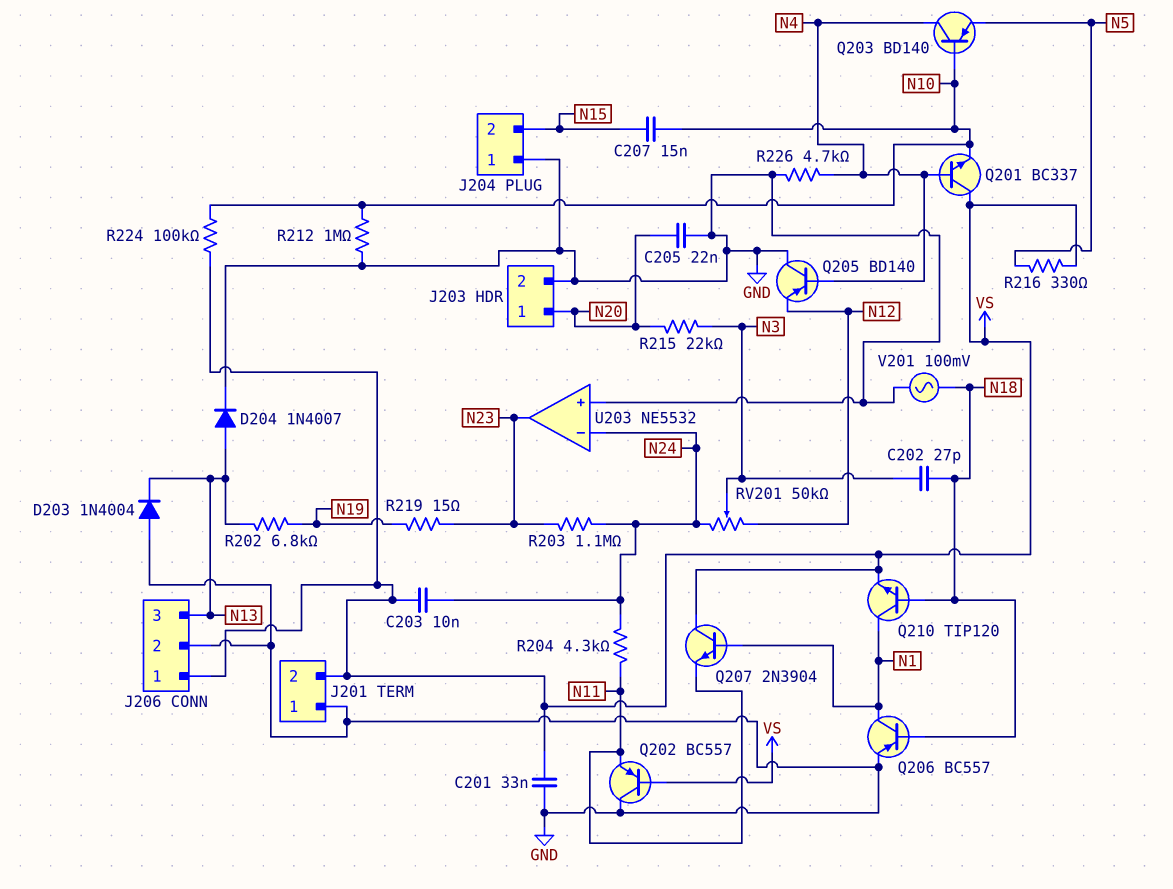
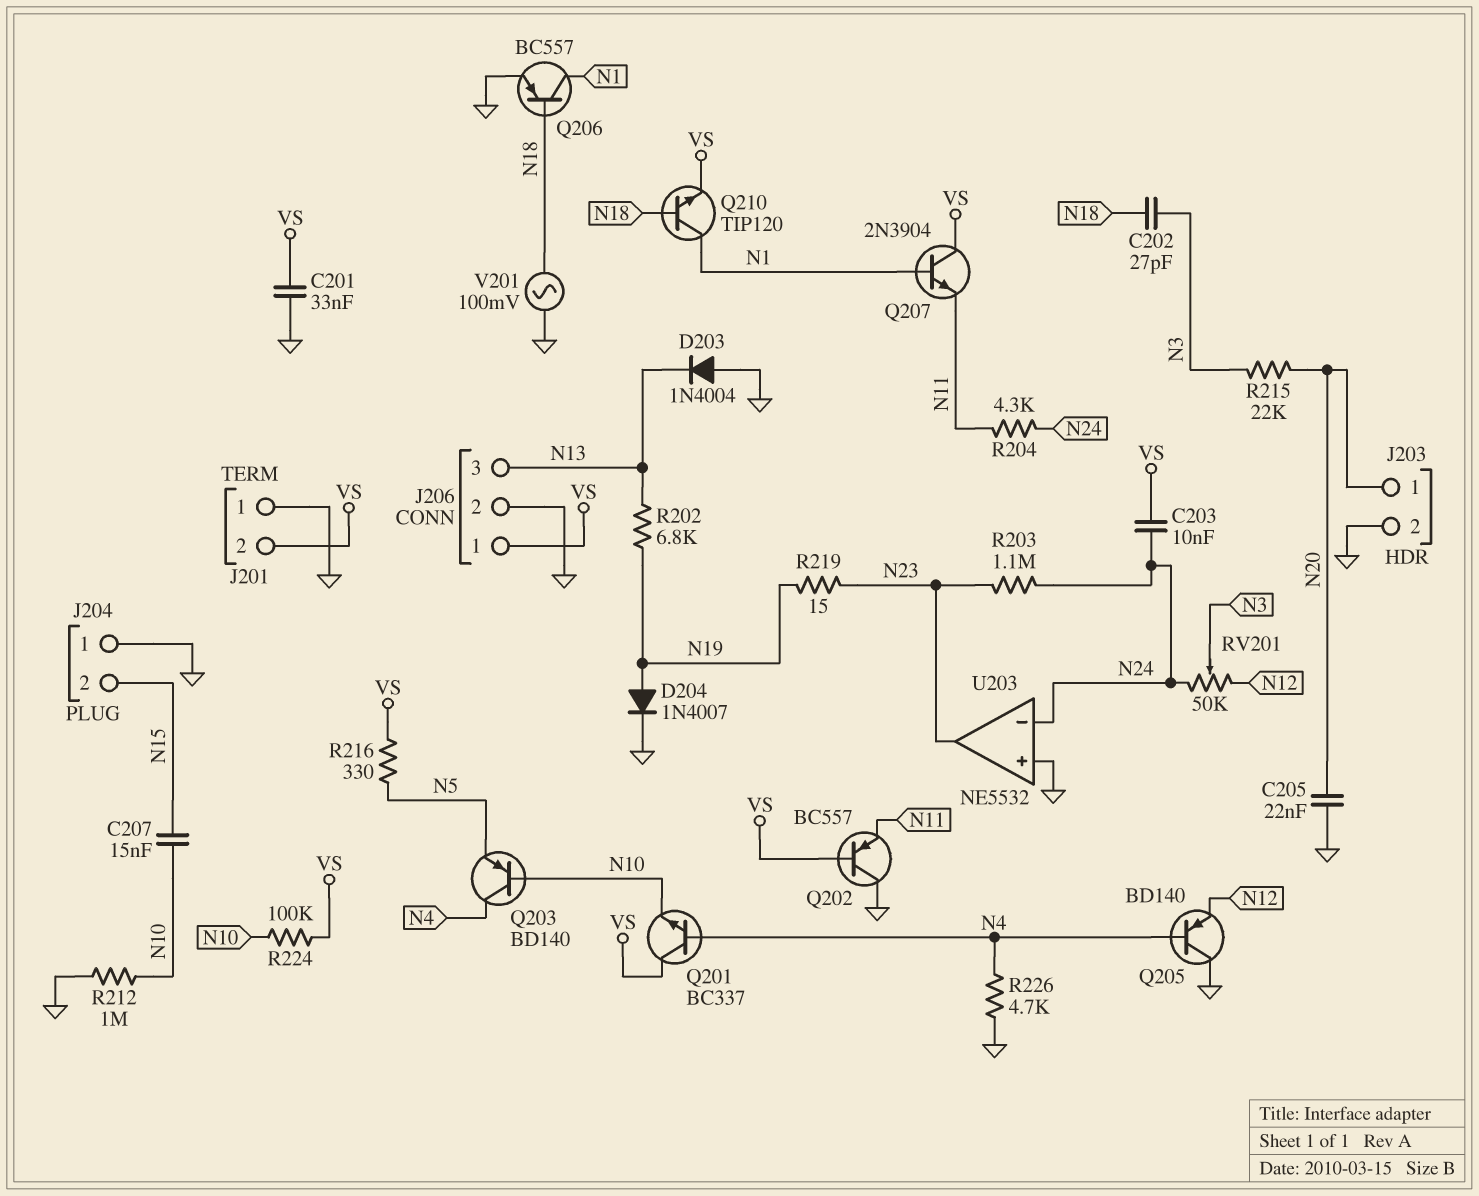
D204: diode 1N4007 (A N13, K GND) -> diode 1N4007 (A N19, K GND)

